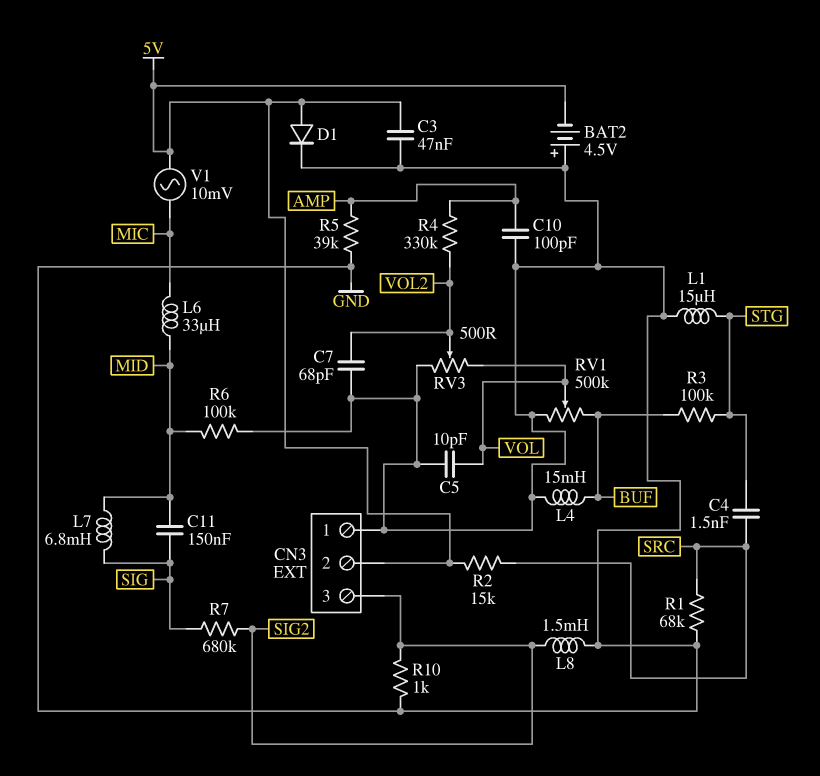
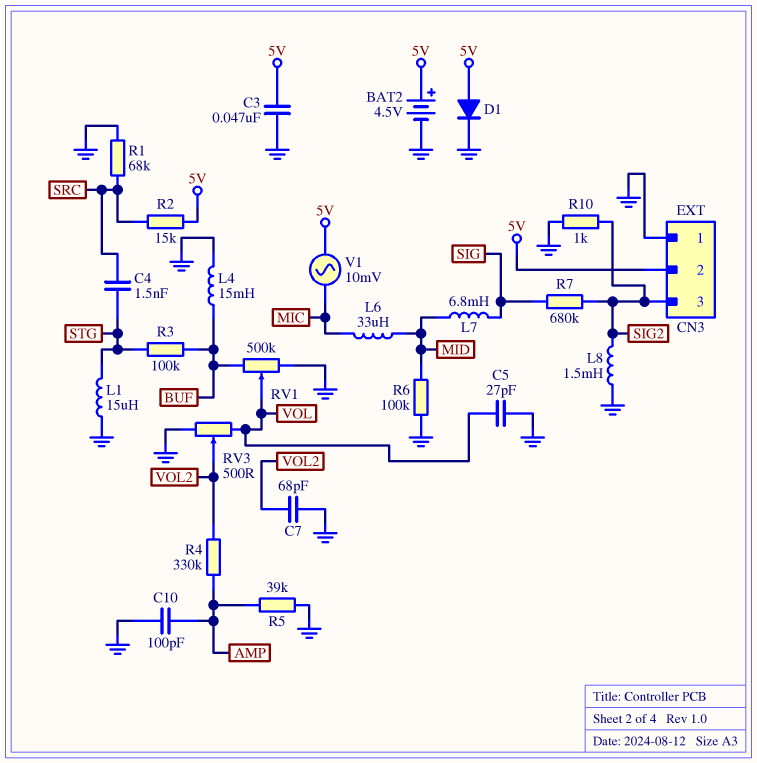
BAT2: 4.5V (plus GND, minus 5V) -> 4.5V (plus 5V, minus GND)
C5: 10pF (GND, VOL) -> 27pF (GND, VOL)
C11: 150nF (MID, SIG) -> none

